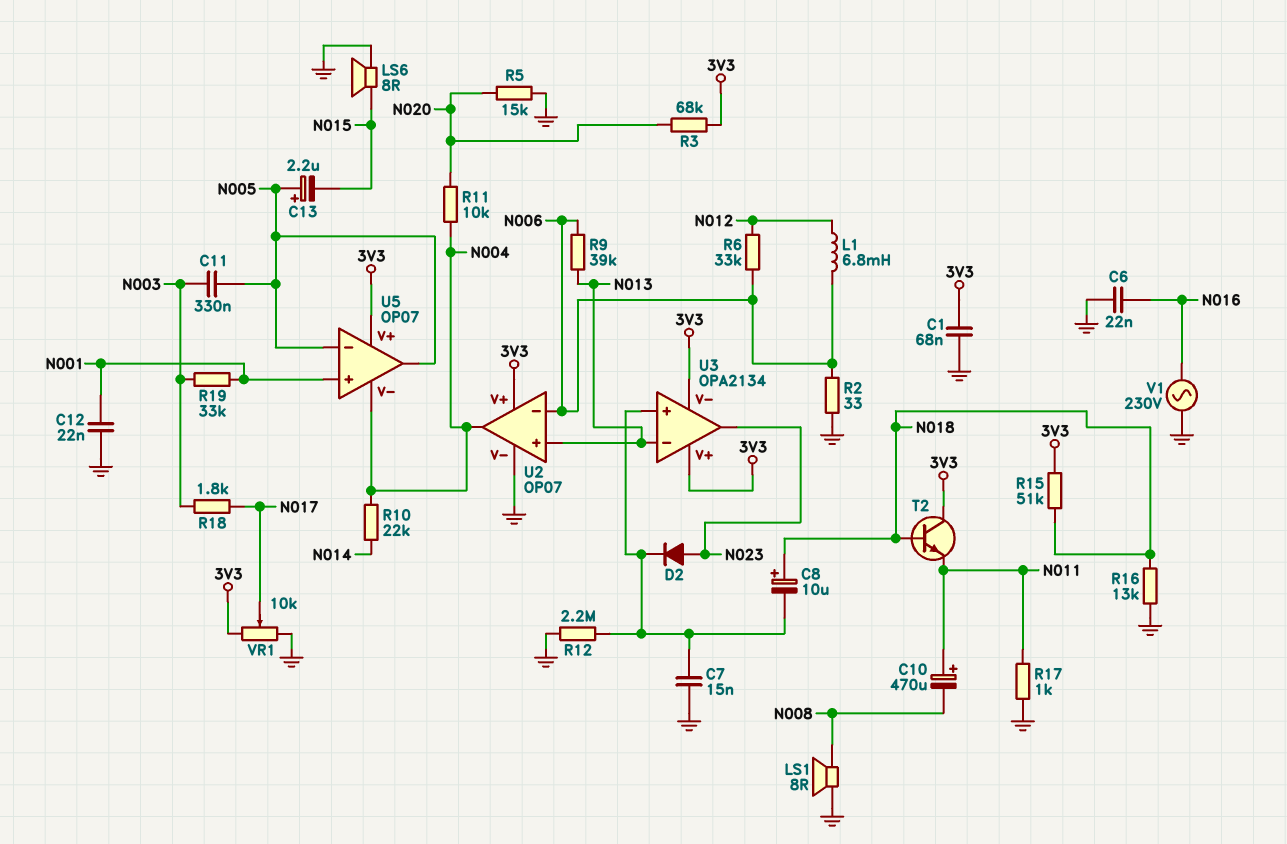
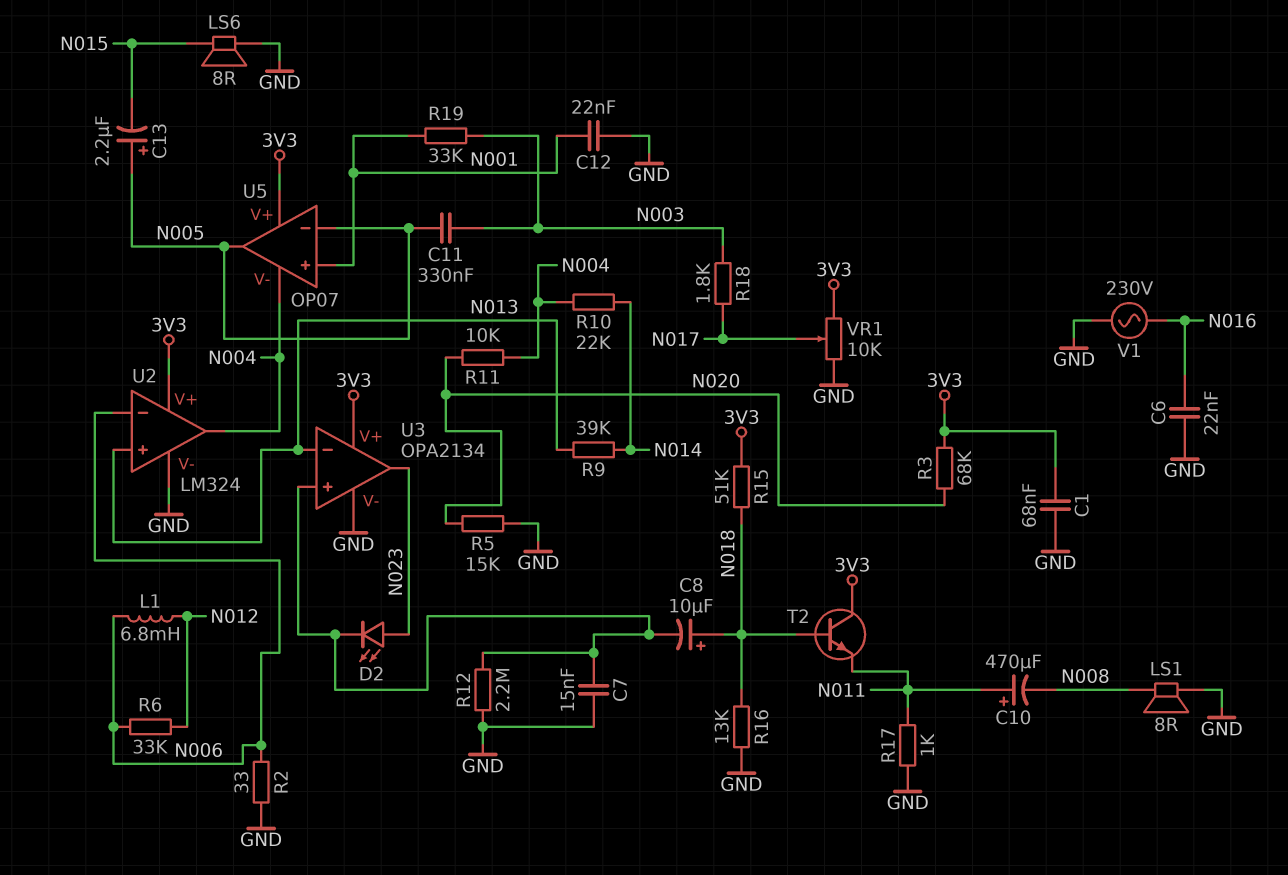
D2: diode (A N023, K U3/in+) -> LED (A N023, K U3/in+)
R9: 39k (N006, N013) -> 39k (N013, N014)
U2: OP07 -> LM324
U3 pin V-: 3V3 -> GND

